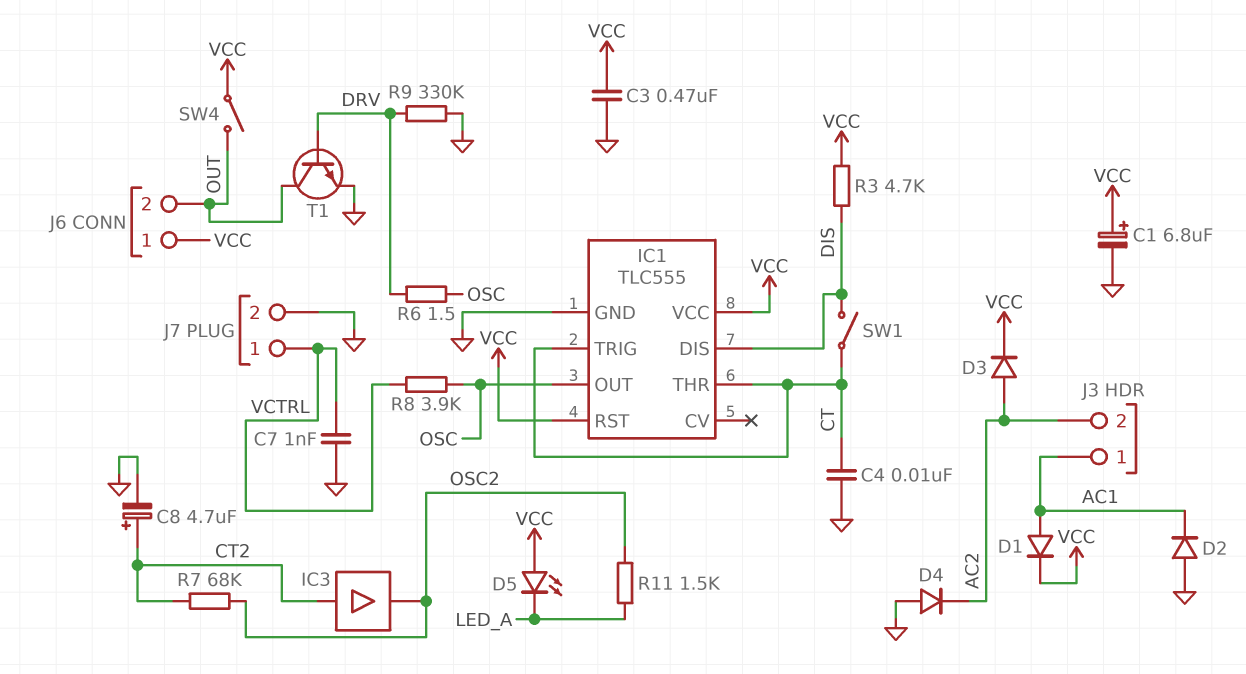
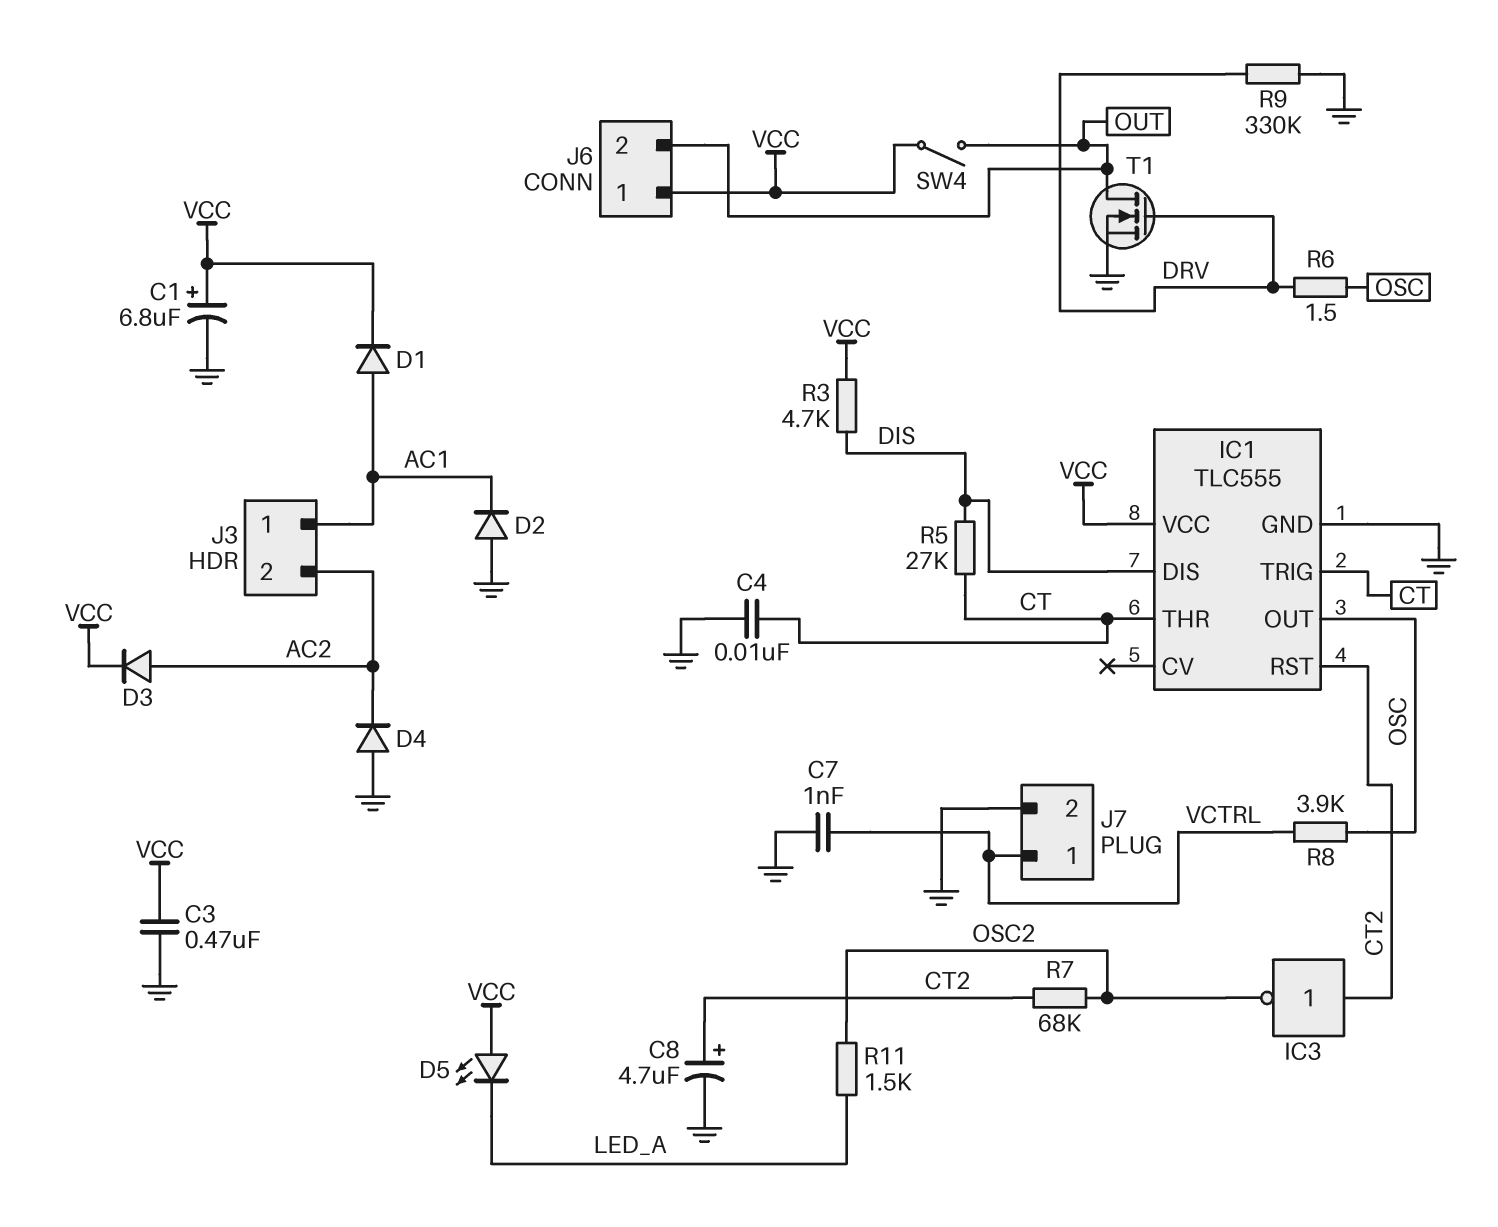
IC1 pin RST: VCC -> CT2
IC3: buffer (in CT2, out OSC2) -> NOT (in CT2, out OSC2)
R5: none -> 27k (CT, DIS)
SW1: switch (CT, DIS) -> none
T1: NPN (B DRV, C OUT, E GND) -> NMOS (G DRV, D OUT, S GND)

